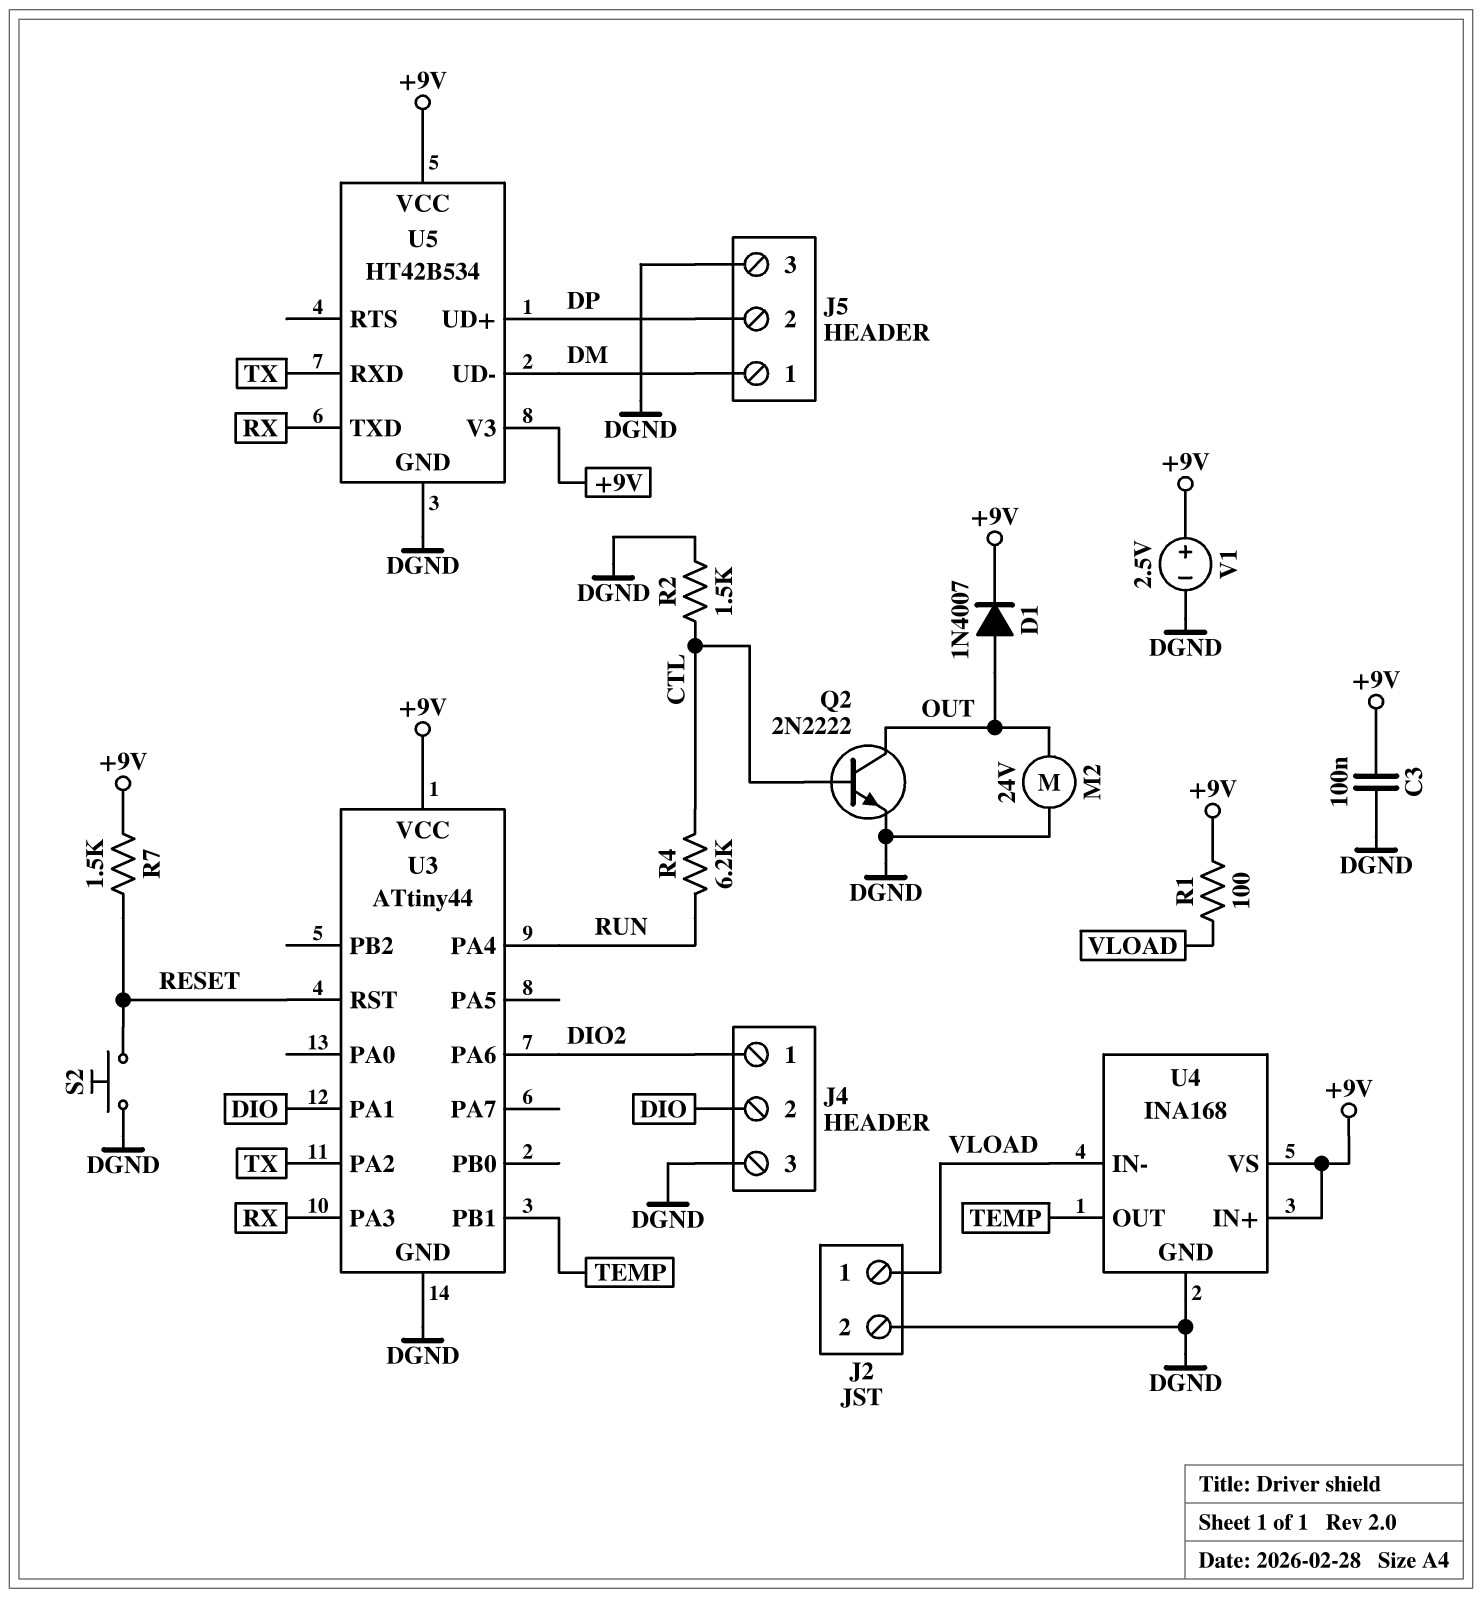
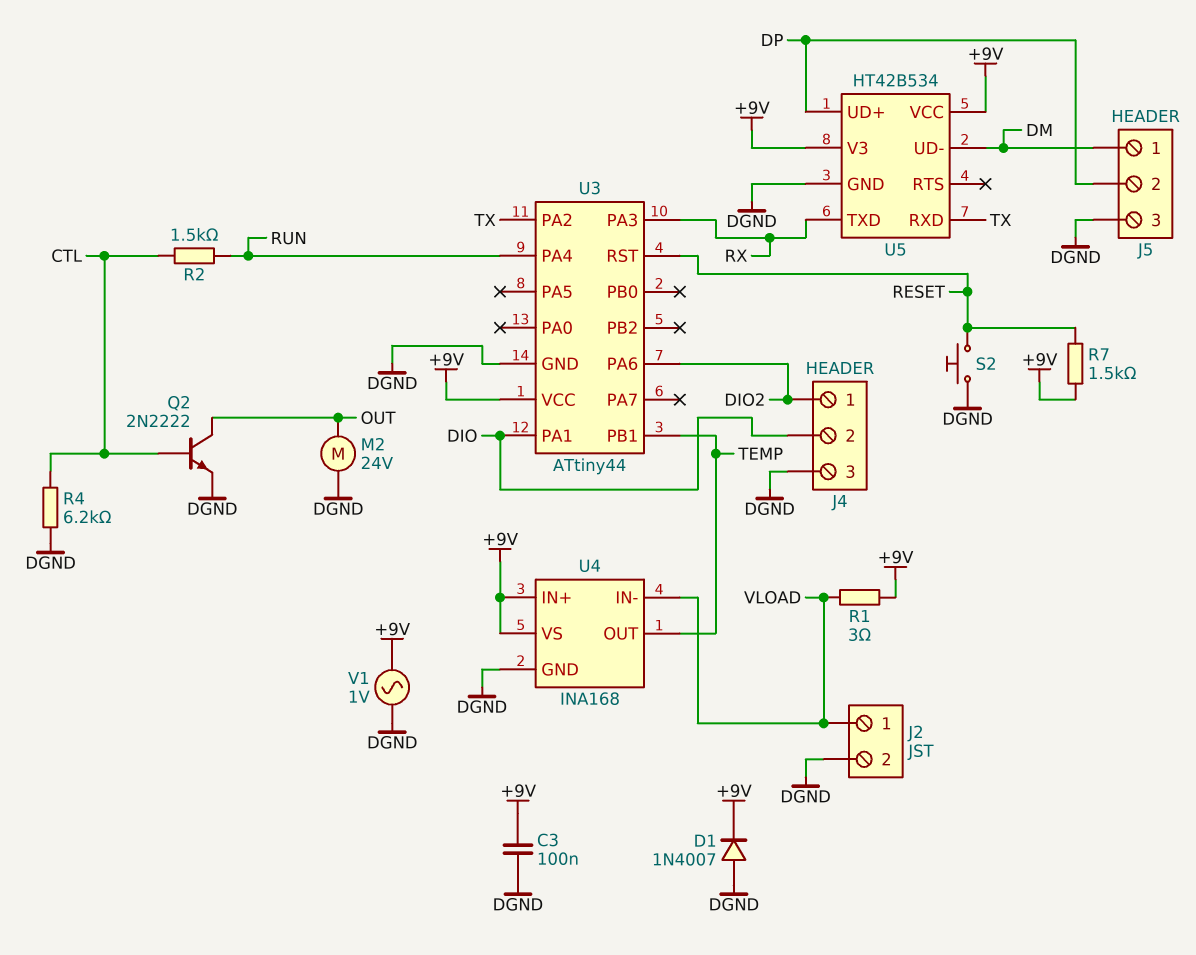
D1: diode 1N4007 (A OUT, K +9V) -> diode 1N4007 (A DGND, K +9V)
R1: 100 (+9V, VLOAD) -> 3 (+9V, VLOAD)
R2: 1.5k (CTL, DGND) -> 1.5k (CTL, RUN)
R4: 6.2k (CTL, RUN) -> 6.2k (CTL, DGND)
V1: 2.5V (plus +9V, minus DGND) -> AC 1V (+9V, DGND)

